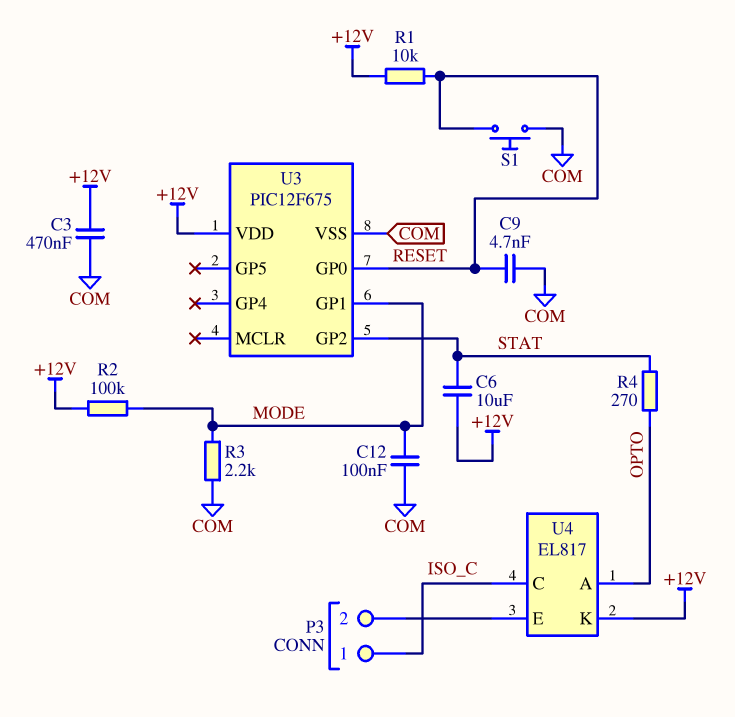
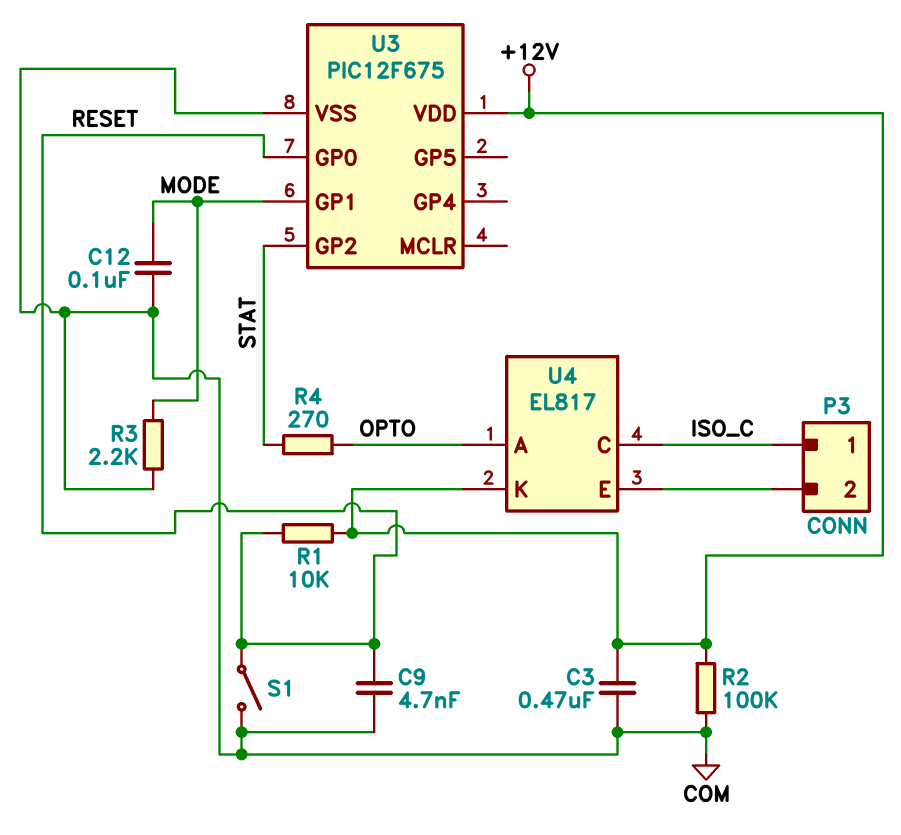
C6: 10uF (+12V, STAT) -> none
R2: 100k (+12V, MODE) -> 100k (+12V, COM)
S1: button (COM, RESET) -> switch (COM, RESET)

